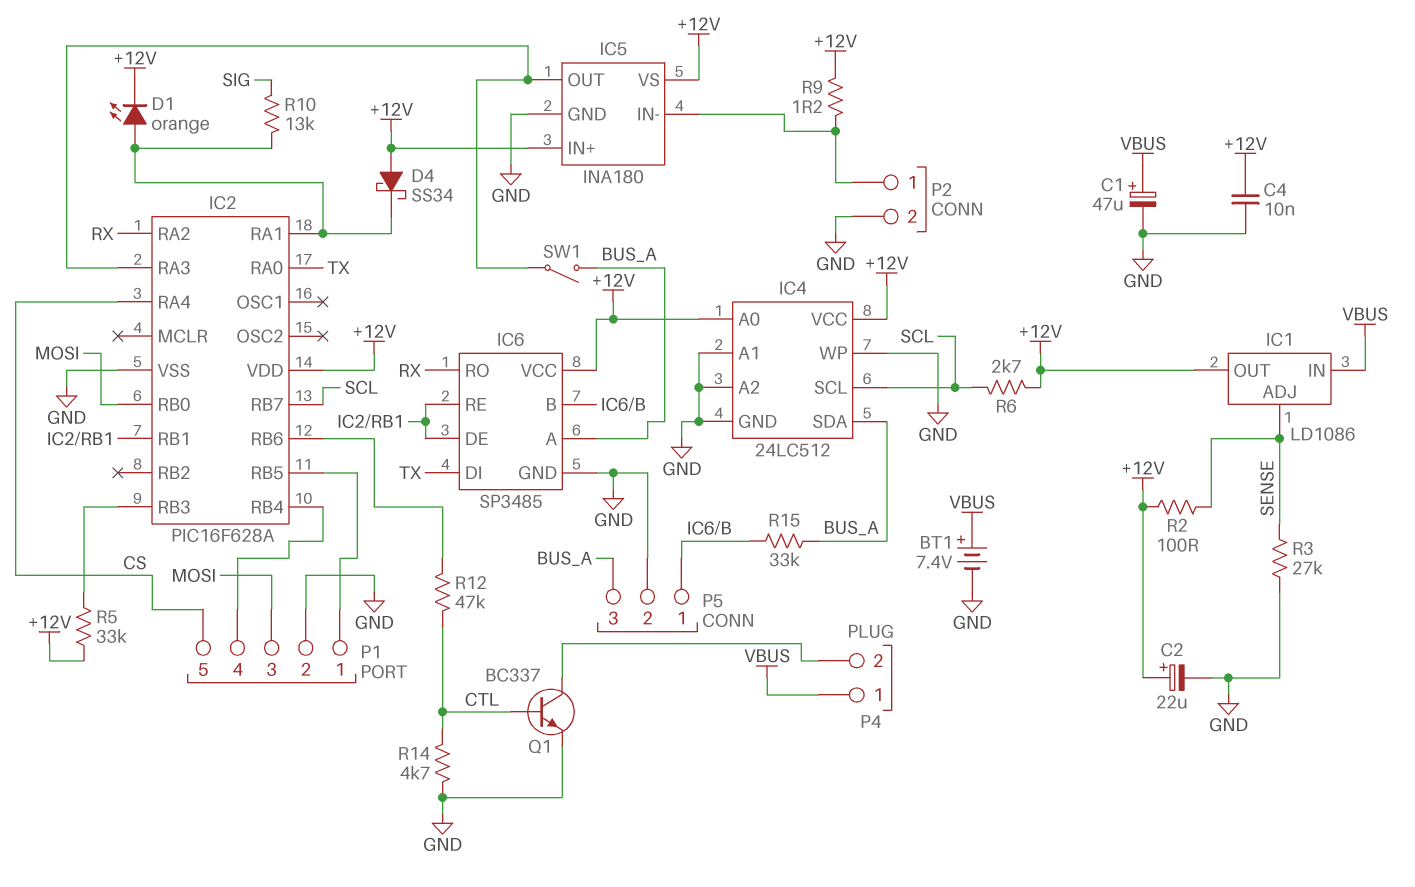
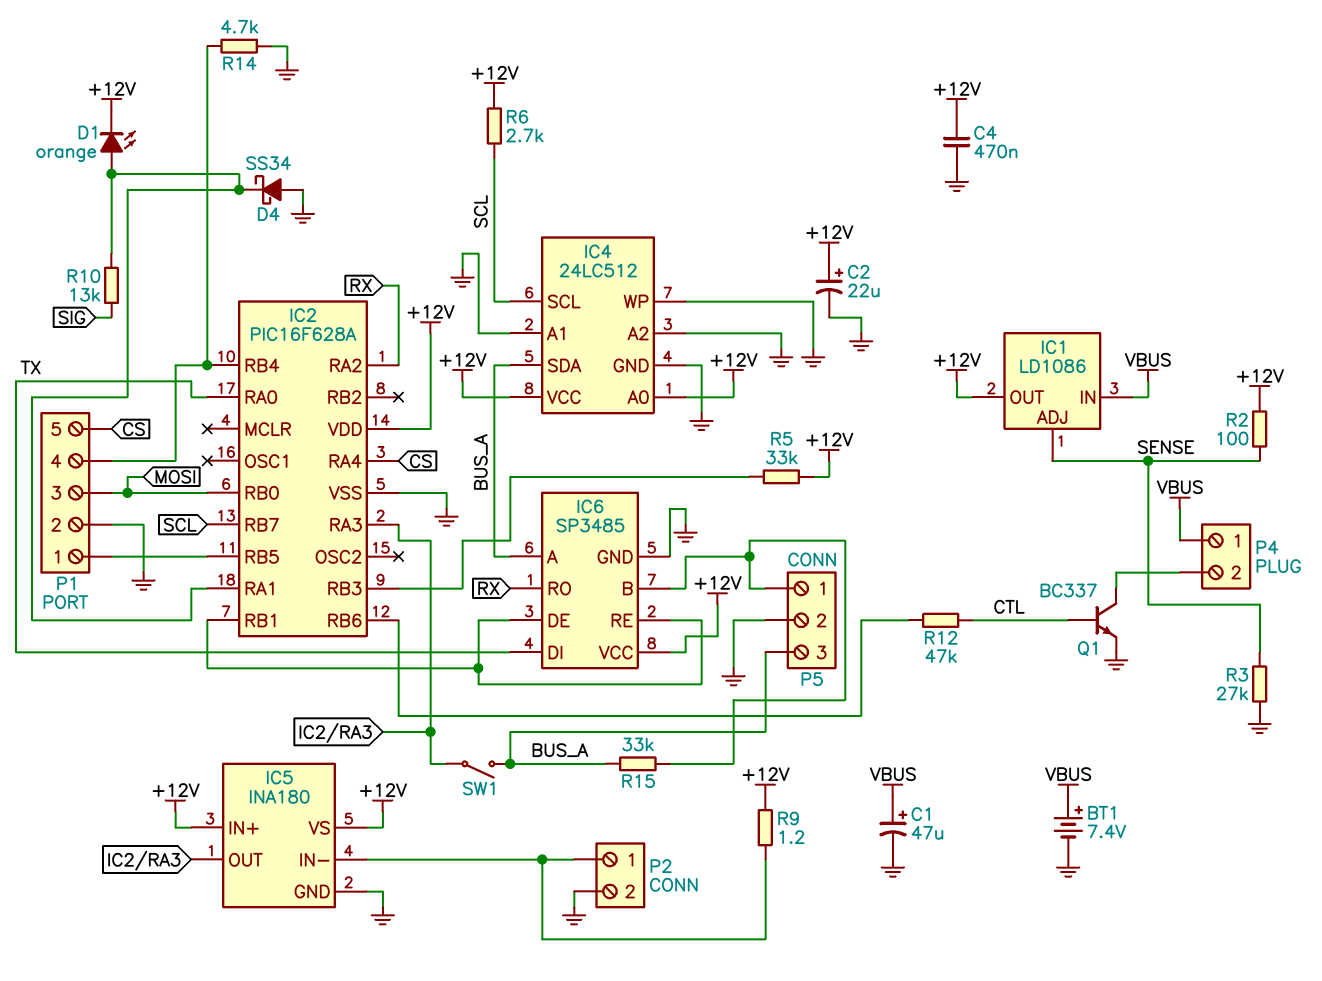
C4: 10nF (+12V, GND) -> 470nF (+12V, GND)
D4: schottky SS34 (A +12V, K IC2/RA1) -> schottky SS34 (A GND, K IC2/RA1)
R14: 4.7k (CTL, GND) -> 4.7k (GND, IC2/RB4)

